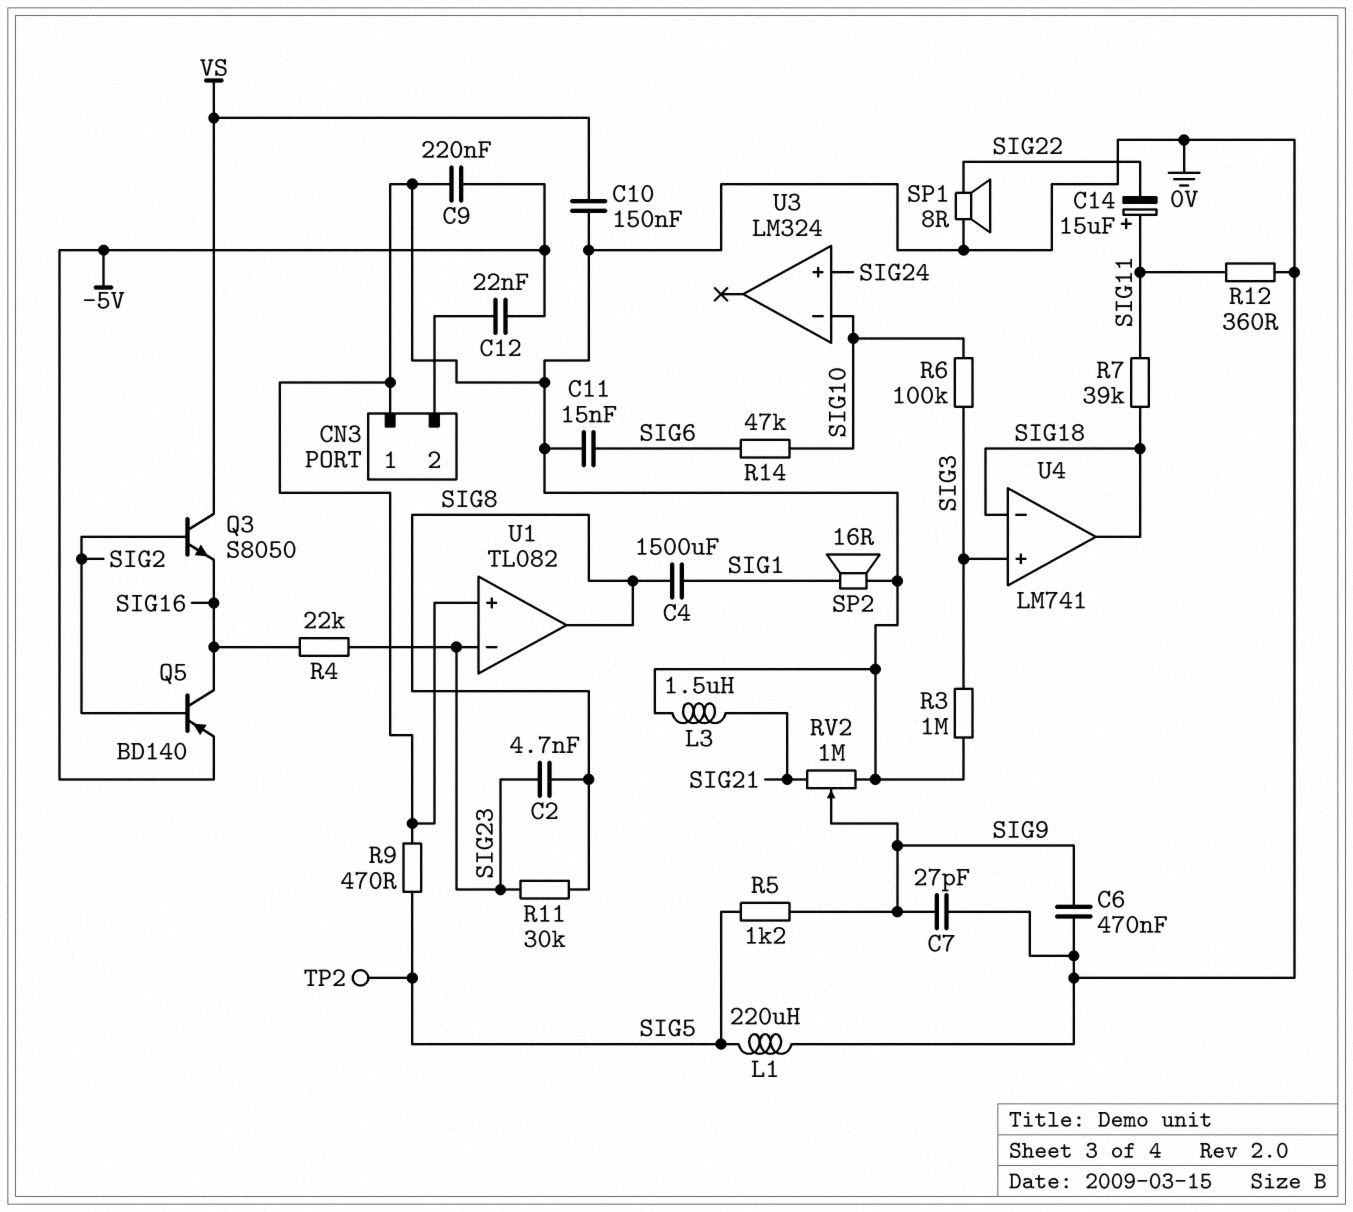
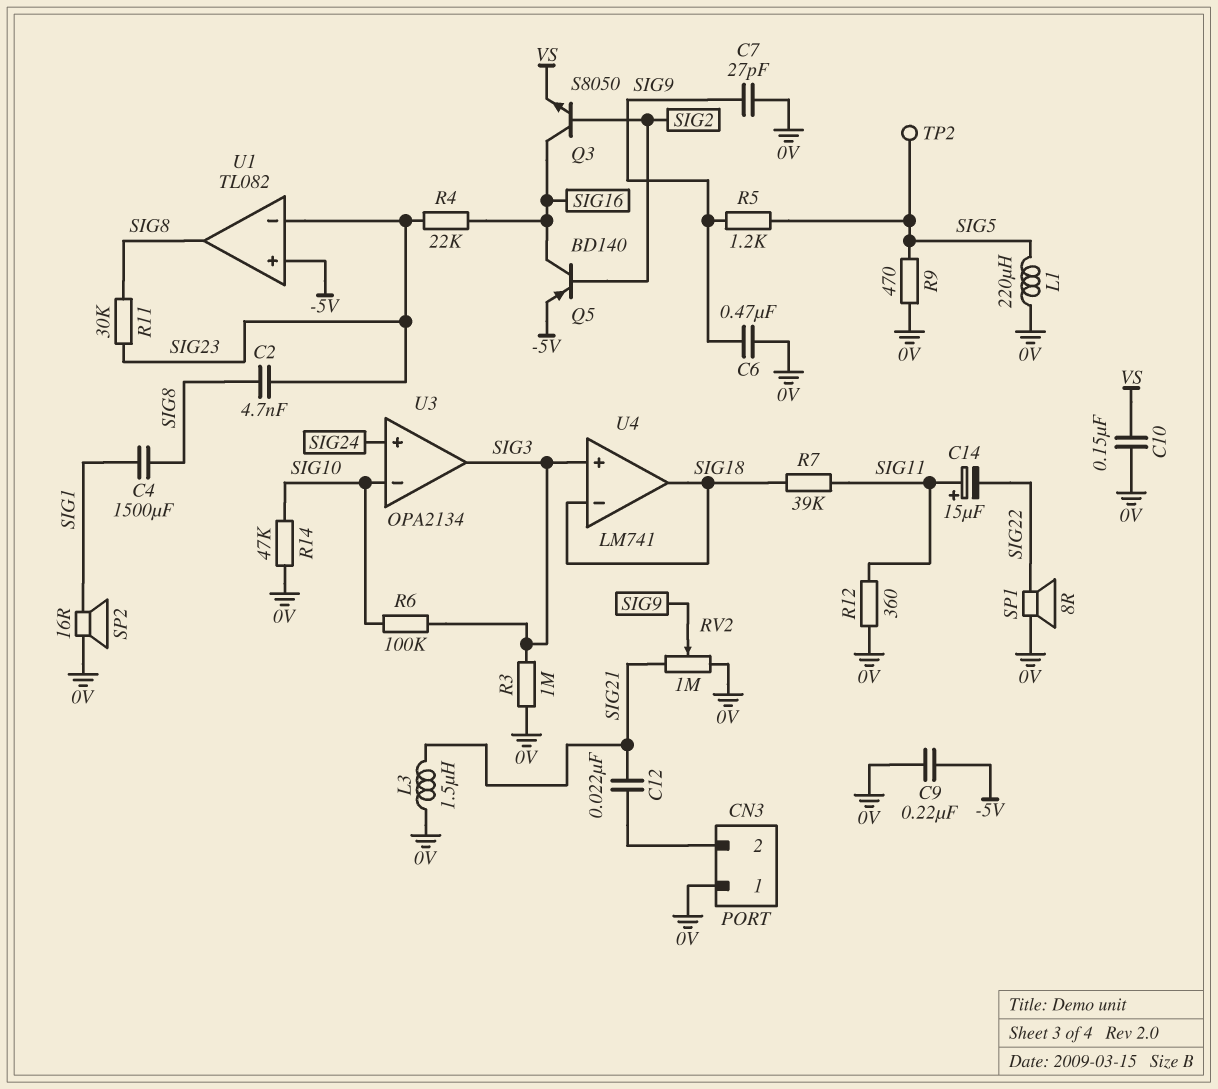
C11: 15nF (0V, SIG6) -> none
C12: 22nF (-5V, CN3/2) -> 22nF (CN3/2, SIG21)
Q3: NPN S8050 (B SIG2, C VS, E SIG16) -> NPN S8050 (B SIG2, C SIG16, E VS)
R14: 47k (SIG6, SIG10) -> 47k (0V, SIG10)
U1 pin in+: 0V -> -5V
U3: LM324 -> OPA2134
U3 pin out: none -> SIG3

